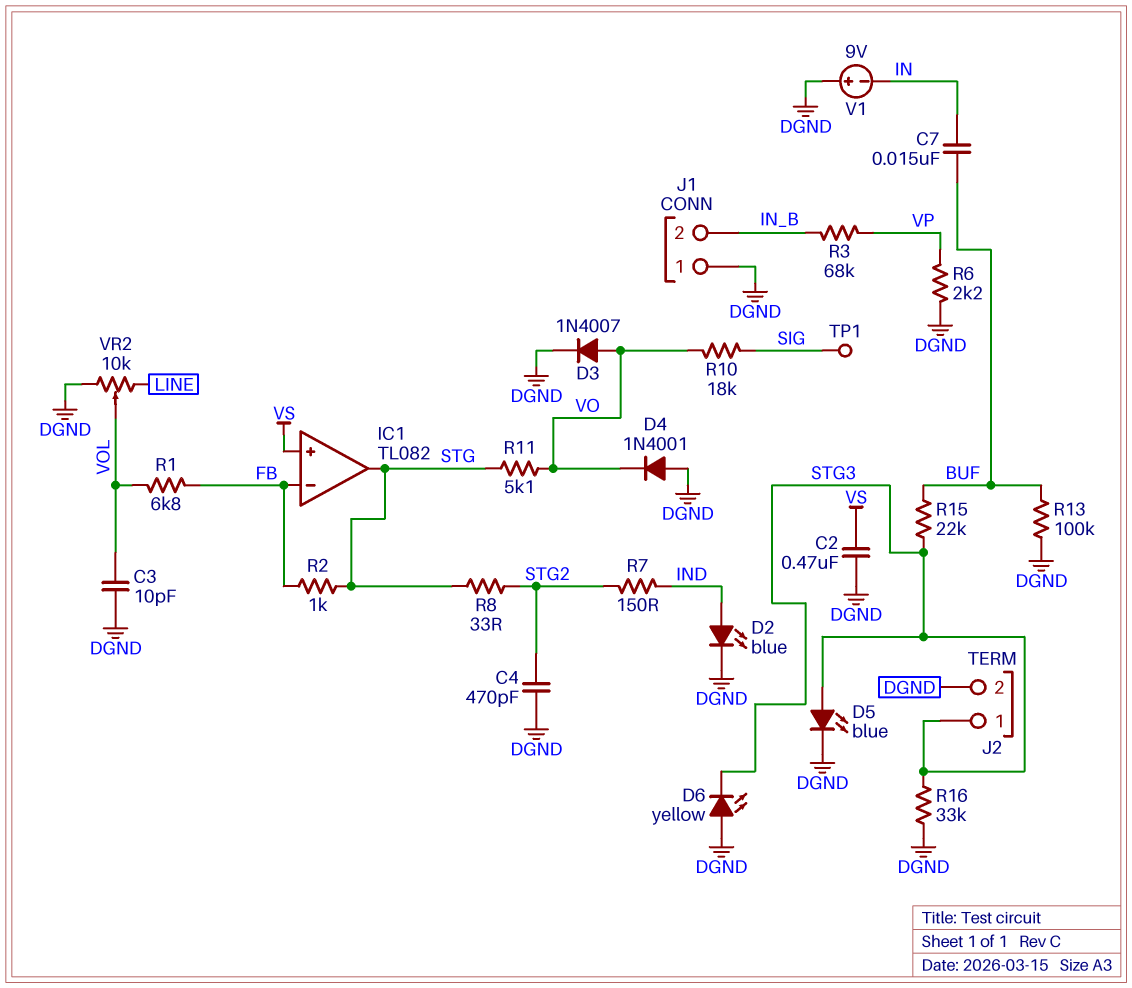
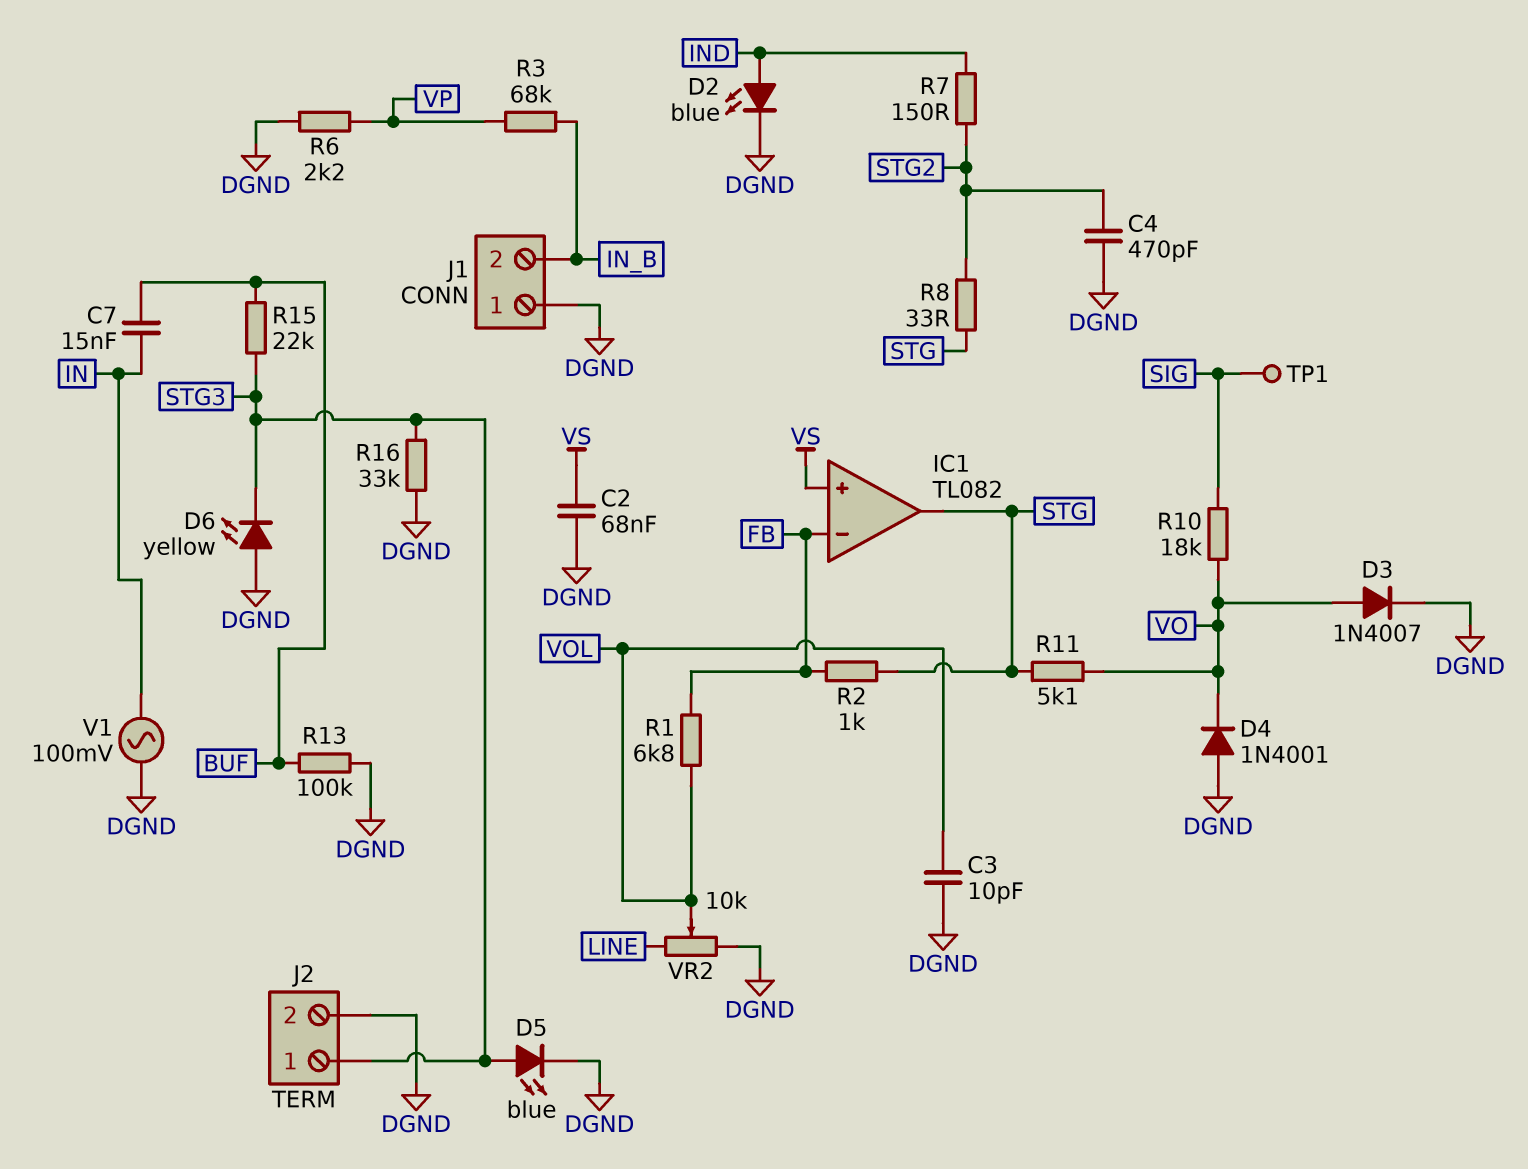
C2: 470nF (DGND, VS) -> 68nF (DGND, VS)
V1: 9V (plus DGND, minus IN) -> AC 100mV (DGND, IN)

